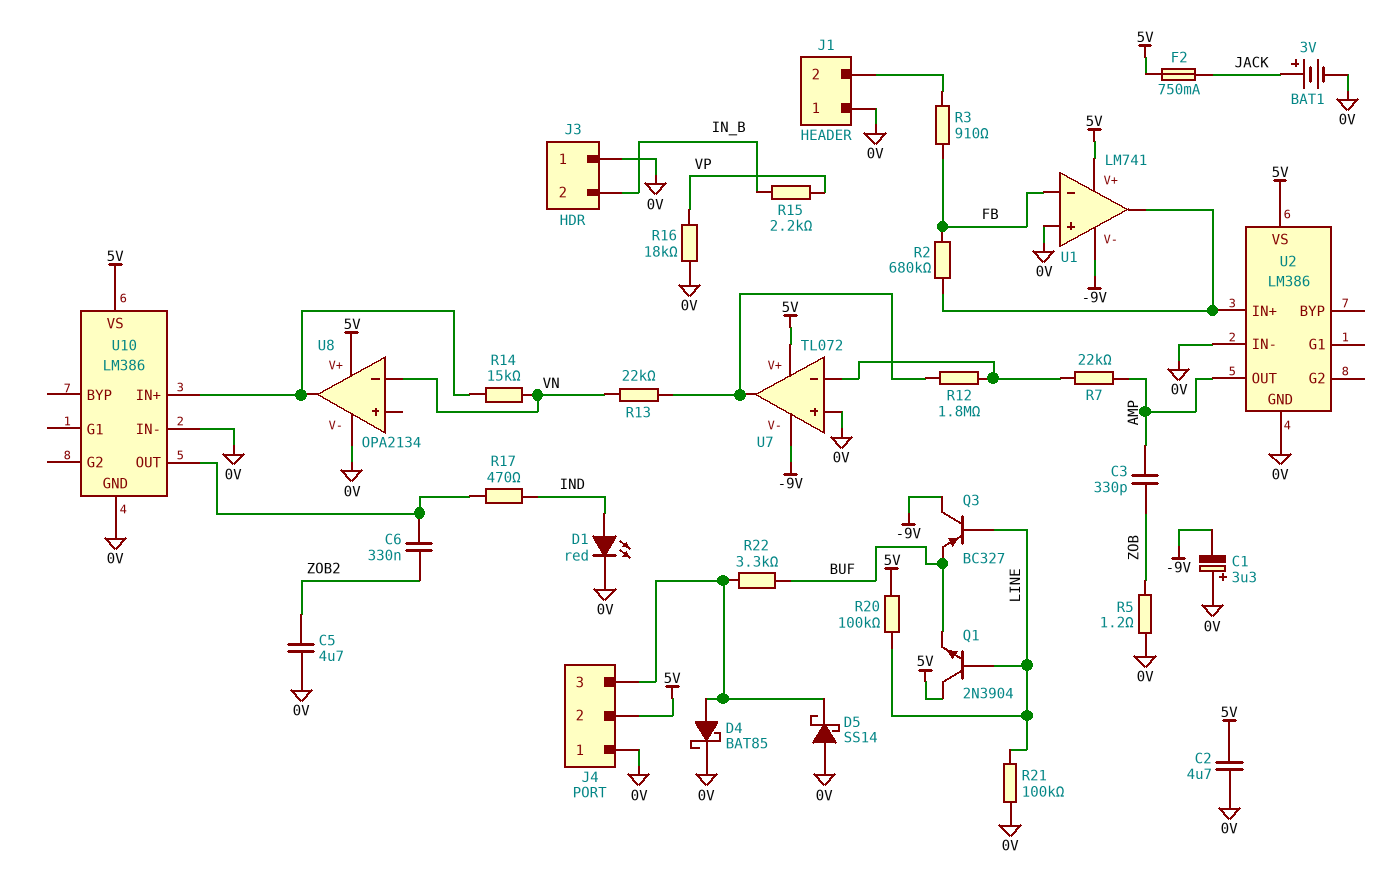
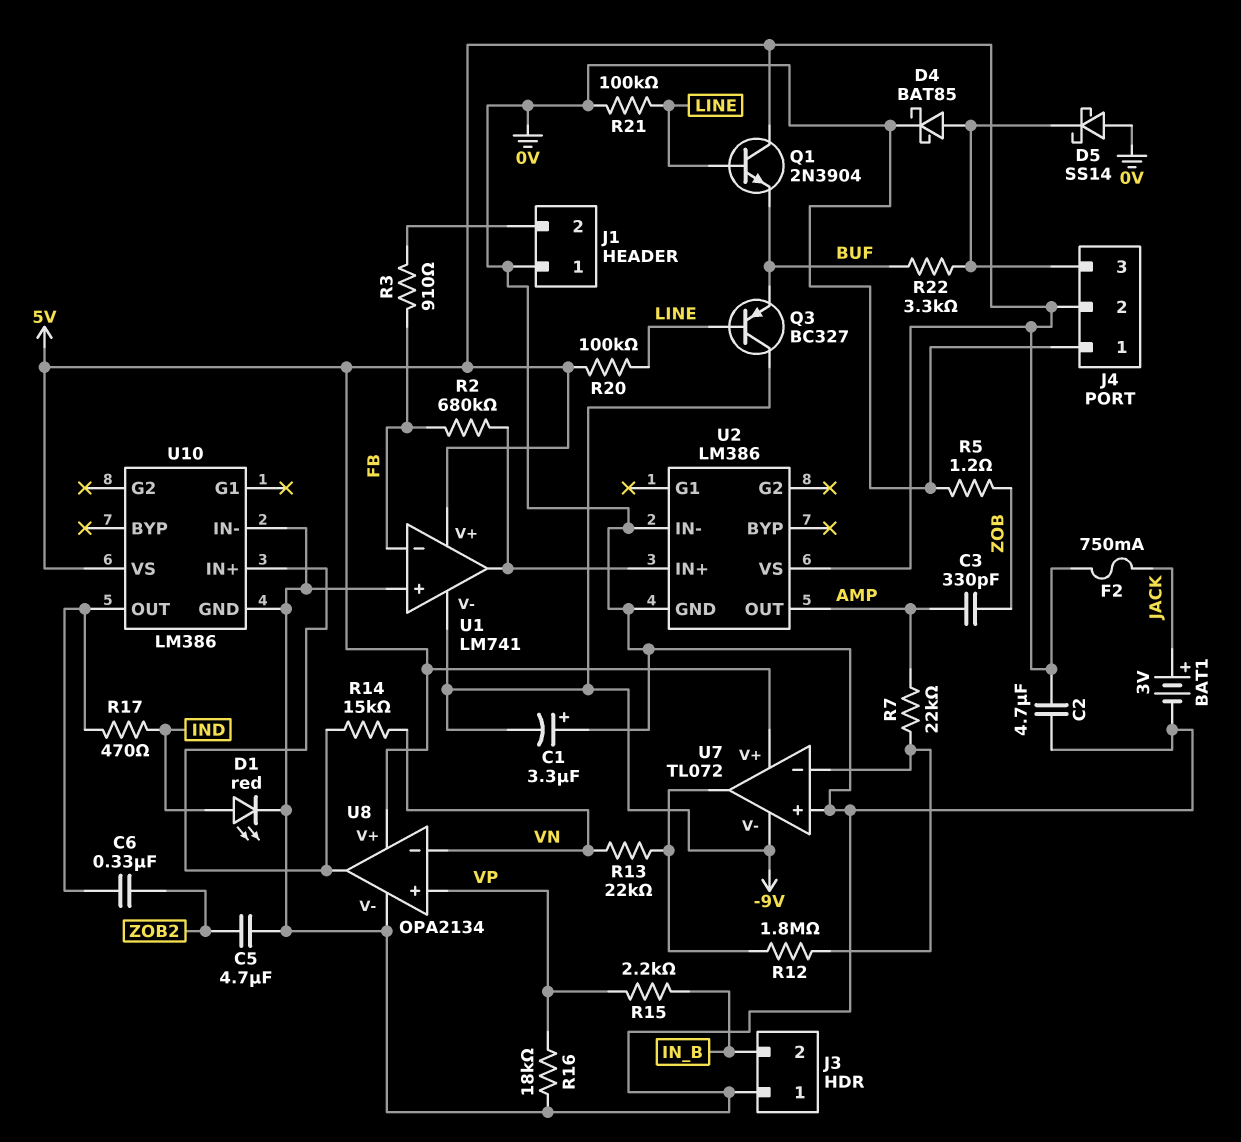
U8 pin in+: none -> VP

